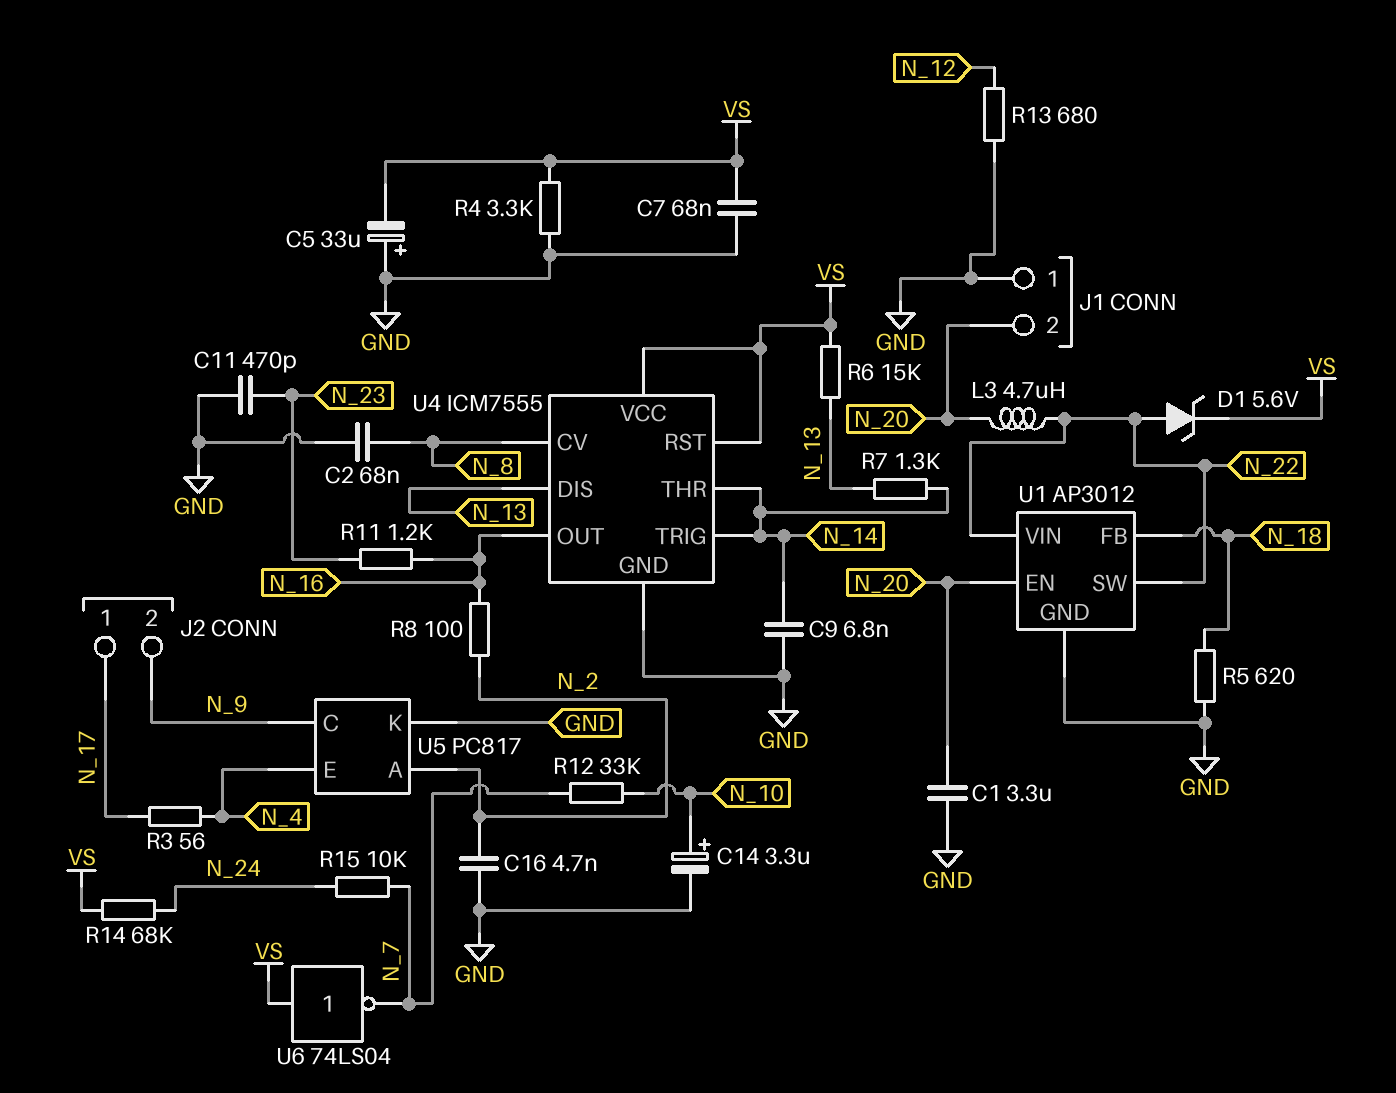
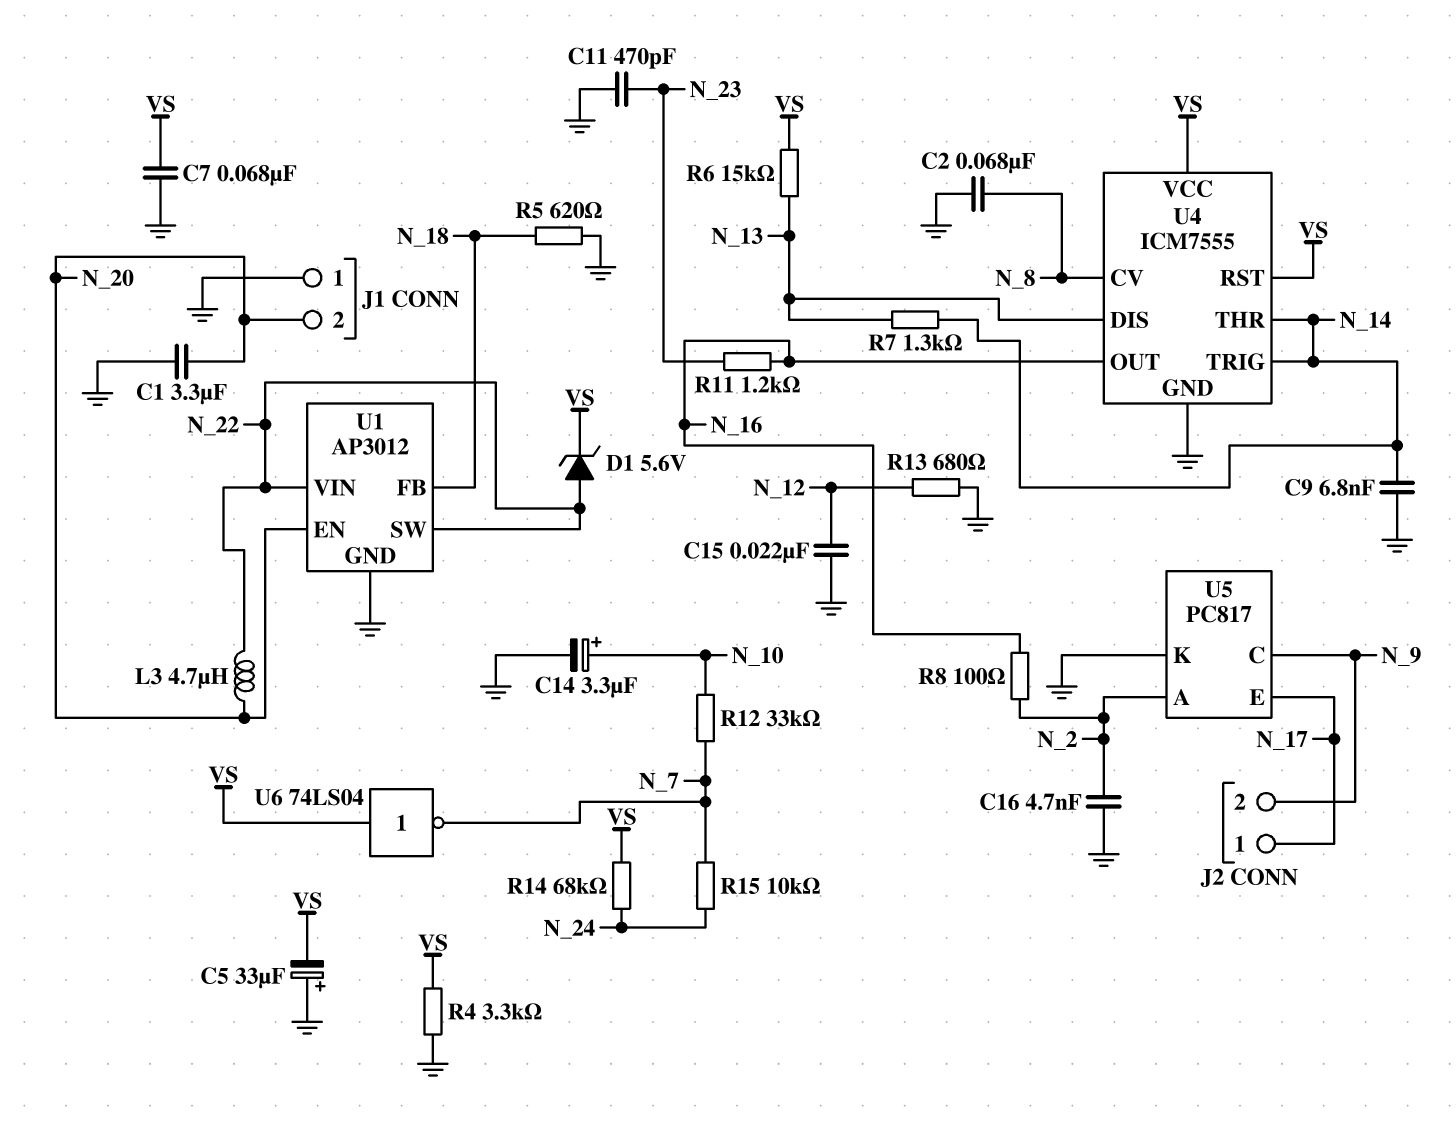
C15: none -> 22nF (GND, N_12)
R3: 56 (N_4, N_17) -> none
U5 pin E: N_4 -> N_17

